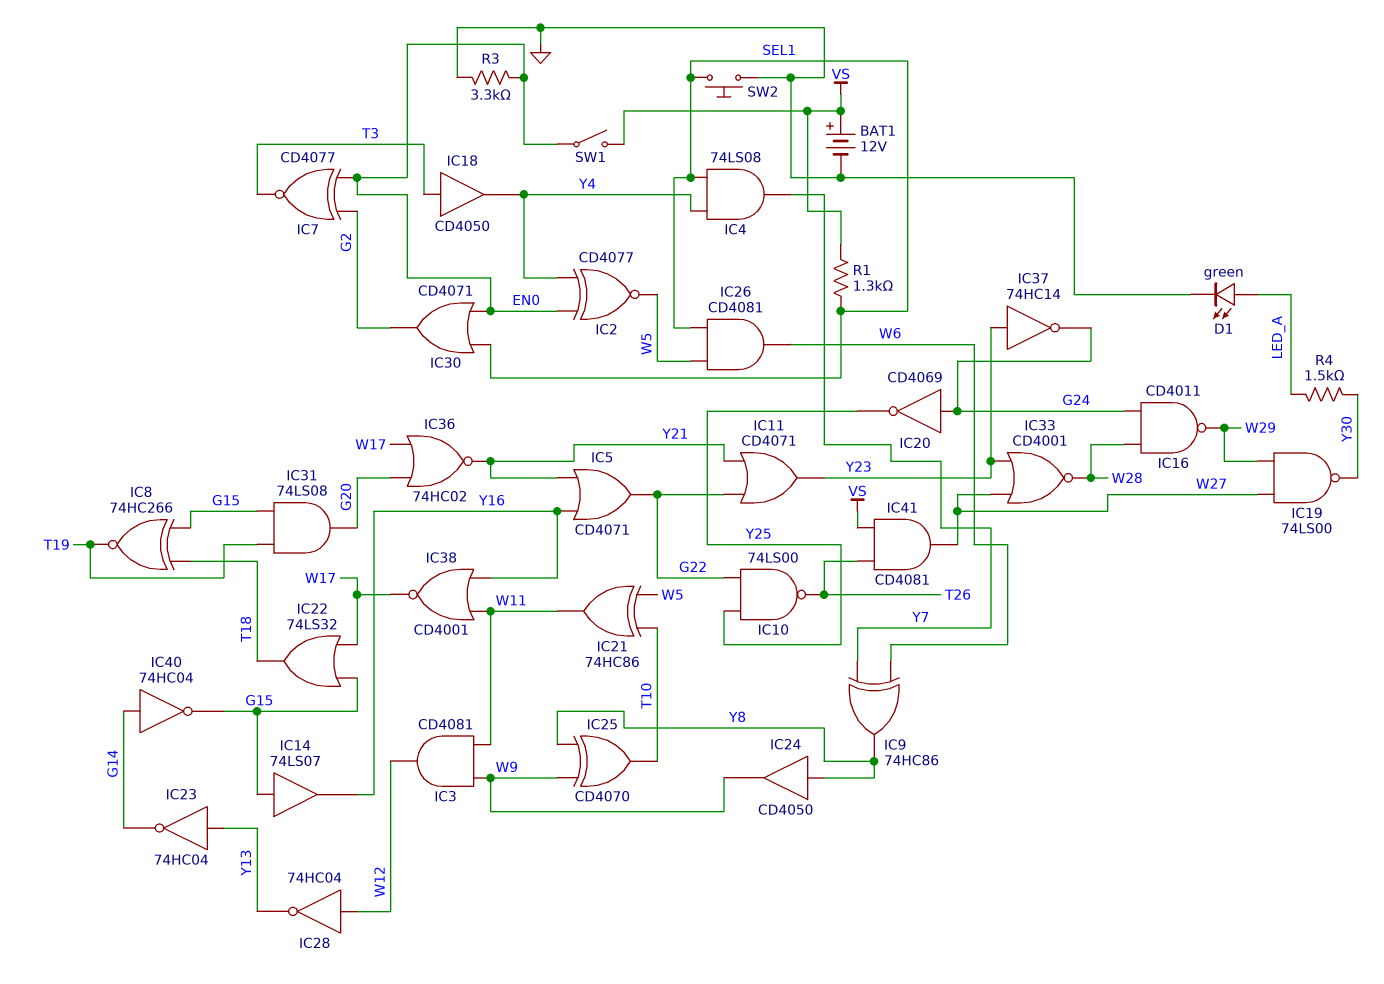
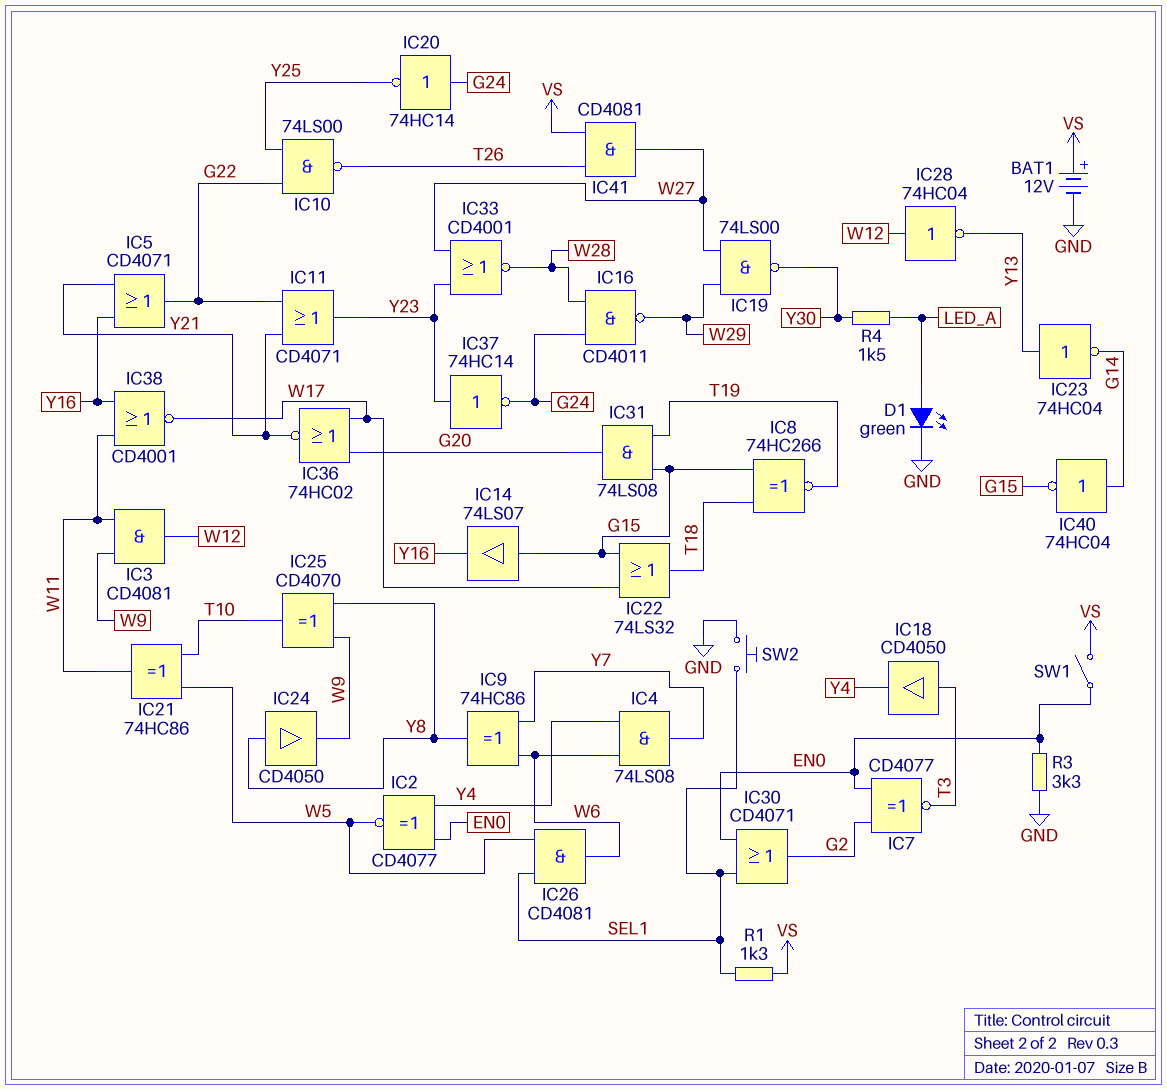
IC4: AND 74LS08 (in SEL1, in Y4, out Y7) -> AND 74LS08 (in W6, in Y4, out Y7)
IC20: NOT CD4069 (in G24, out Y25) -> NOT 74HC14 (in G24, out Y25)

